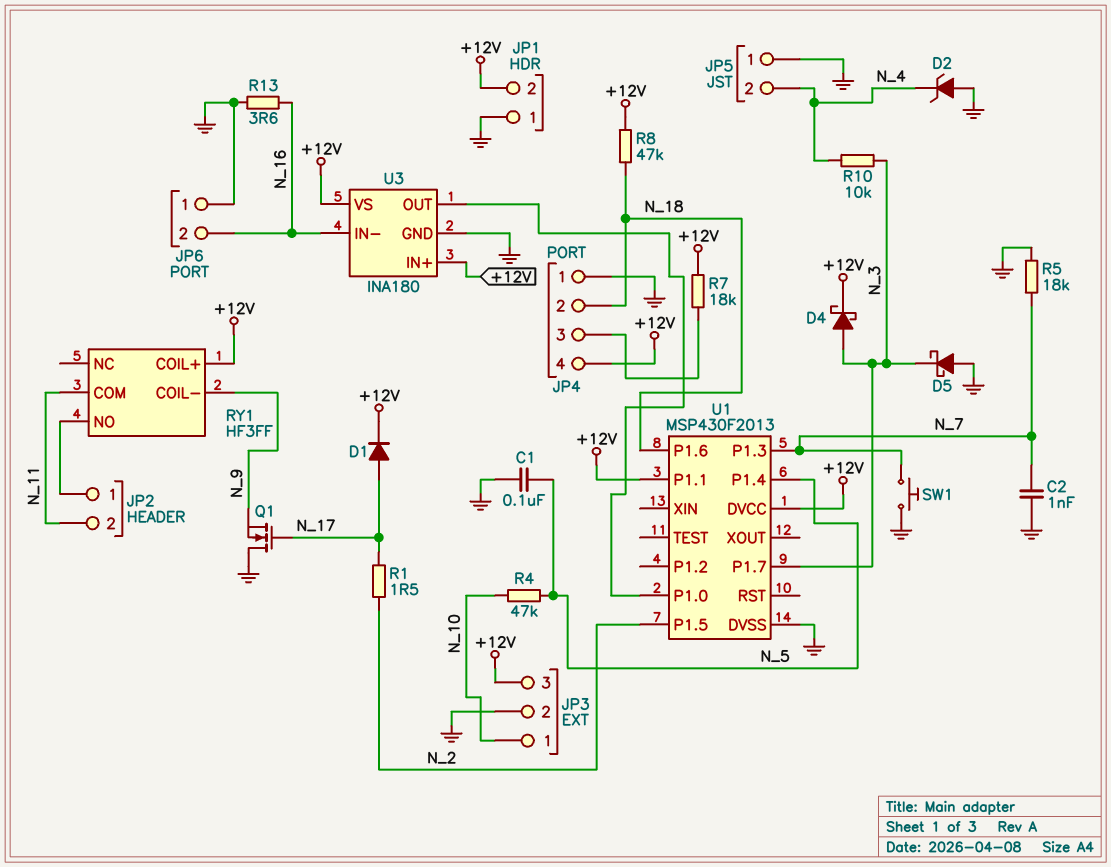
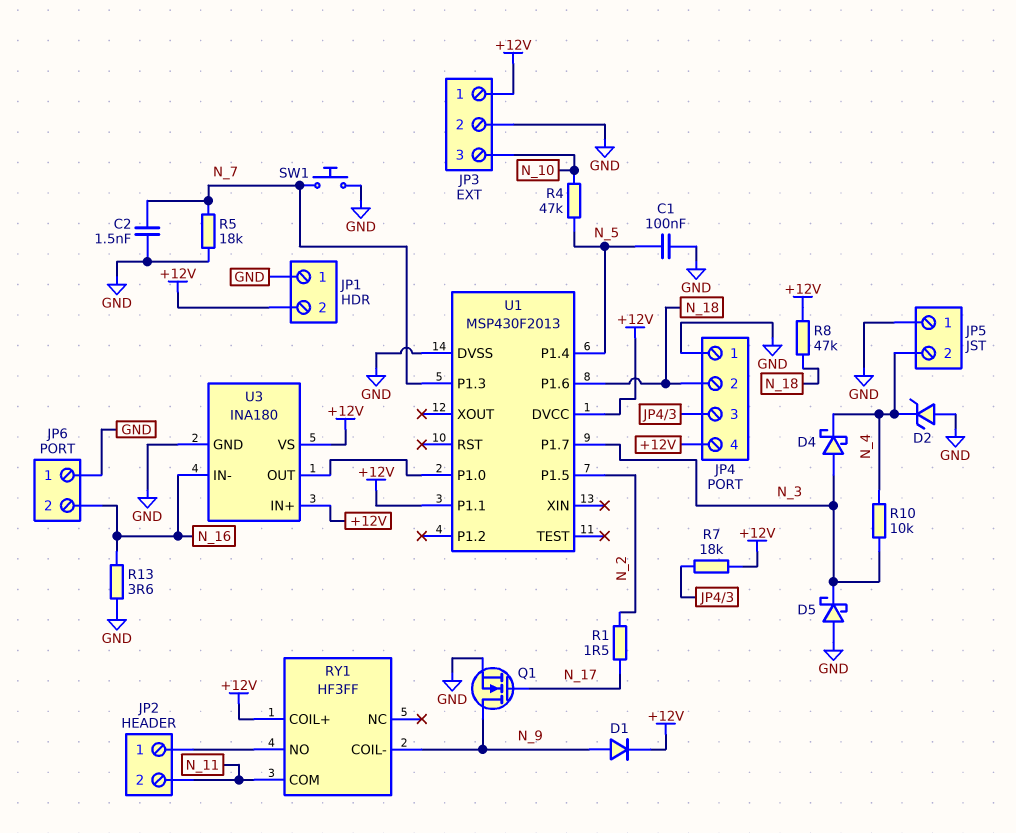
C2: 1nF (GND, N_7) -> 1.5nF (GND, N_7)
D1: diode (A N_17, K +12V) -> diode (A N_9, K +12V)
D4: schottky (A N_3, K +12V) -> schottky (A N_3, K N_4)
JP3 pin 1: N_10 -> +12V
JP3 pin 3: +12V -> N_10
Q1: NMOS (G N_17, D GND, S N_9) -> NMOS (G N_17, D N_9, S GND)

